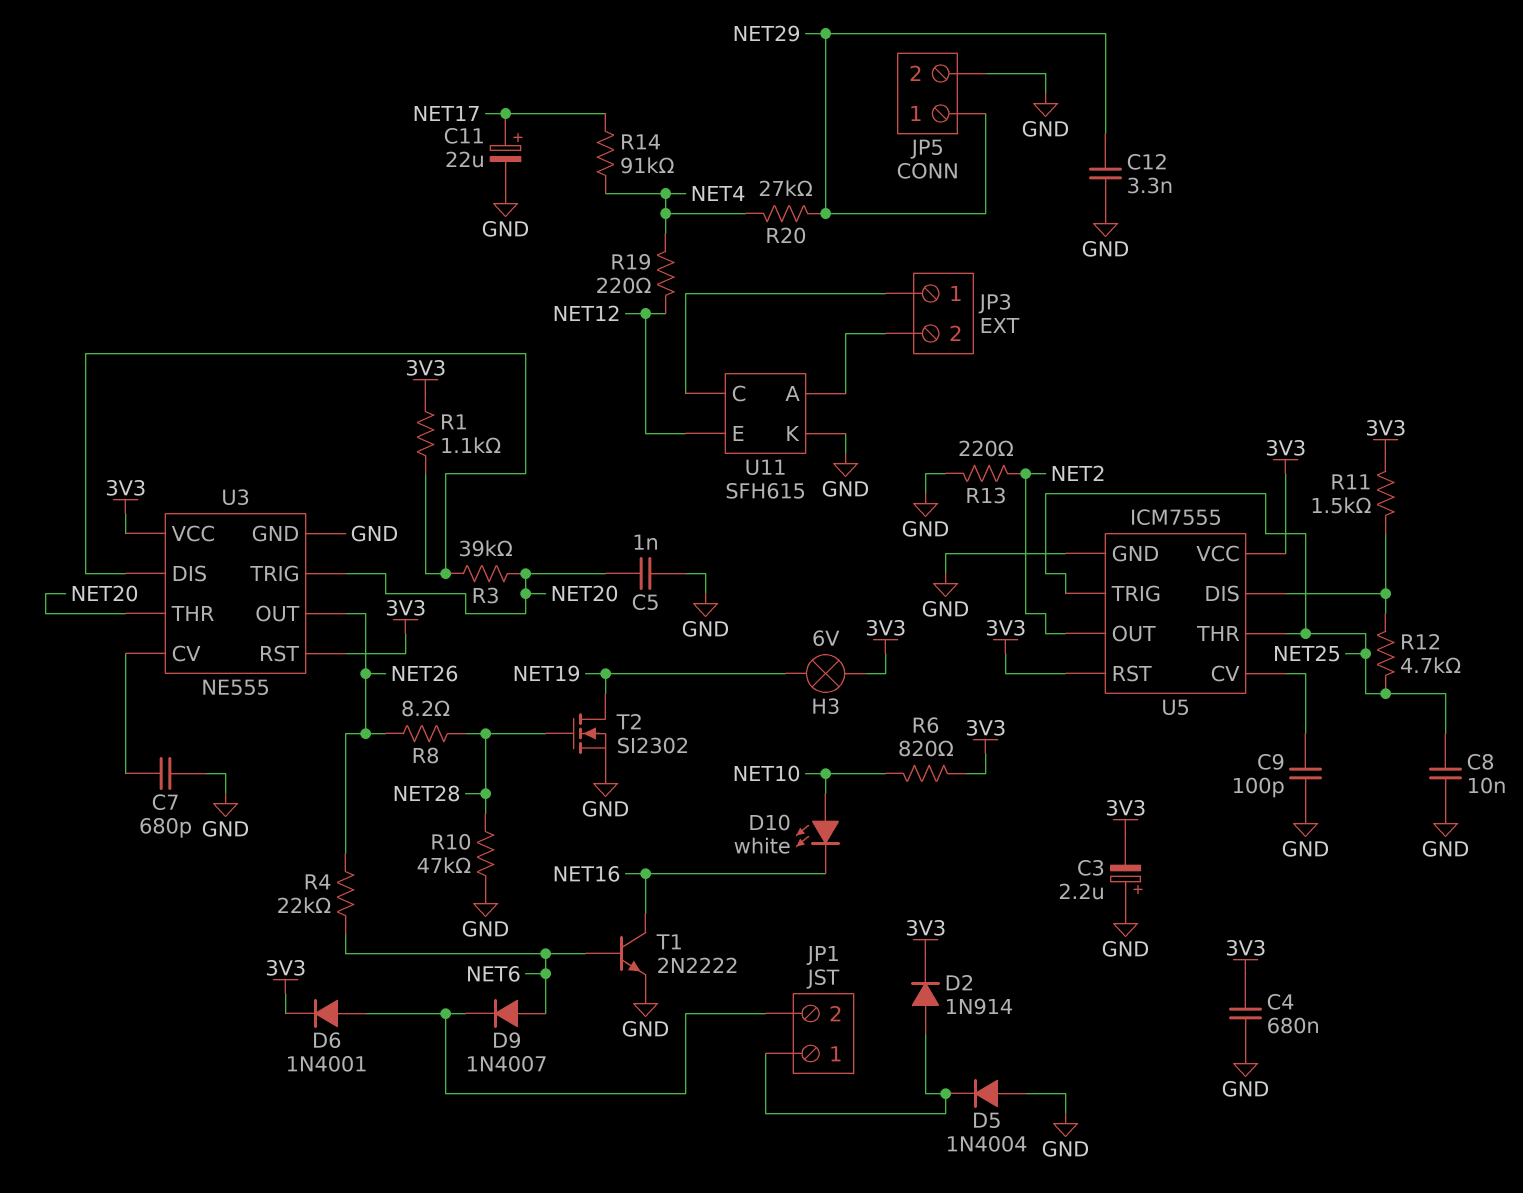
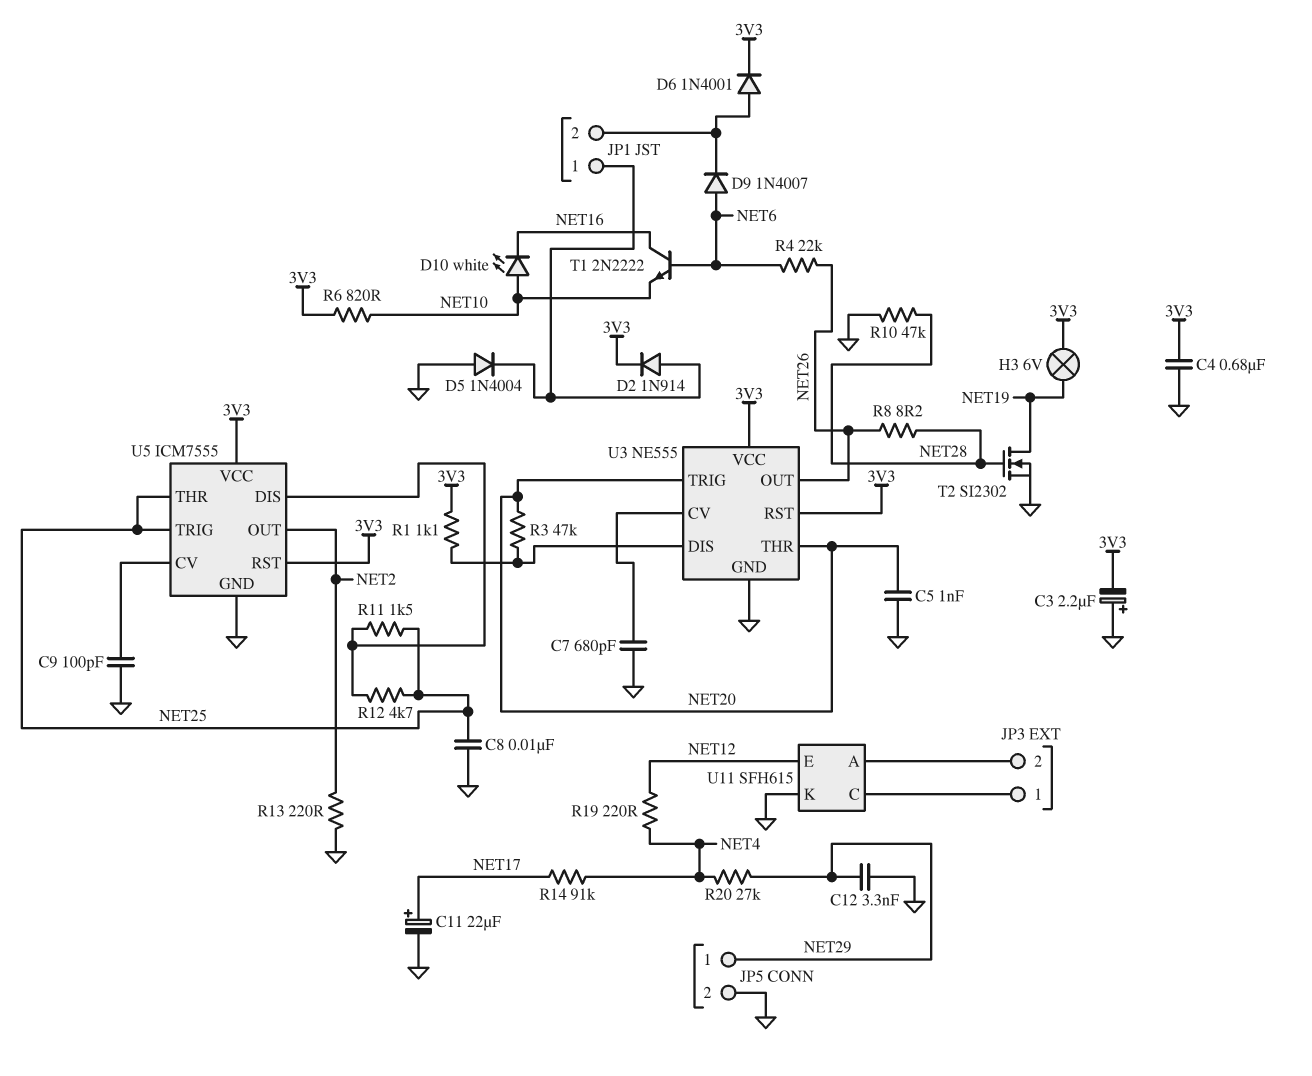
R3: 39k (NET20, U3/DIS) -> 47k (NET20, U3/DIS)
R11: 1.5k (3V3, U5/DIS) -> 1.5k (NET25, U5/DIS)
T1: NPN 2N2222 (B NET6, C NET16, E GND) -> NPN 2N2222 (B NET6, C NET16, E NET10)

